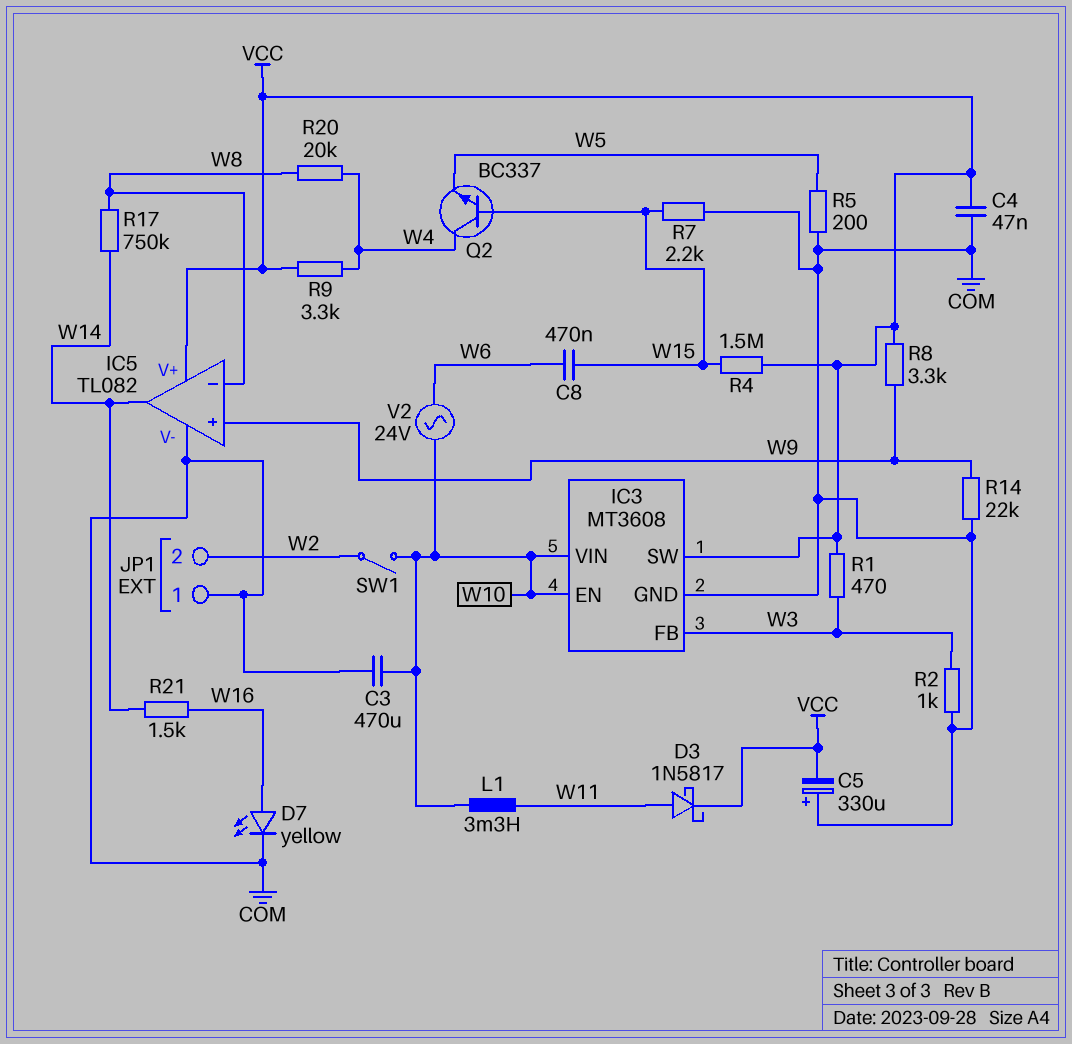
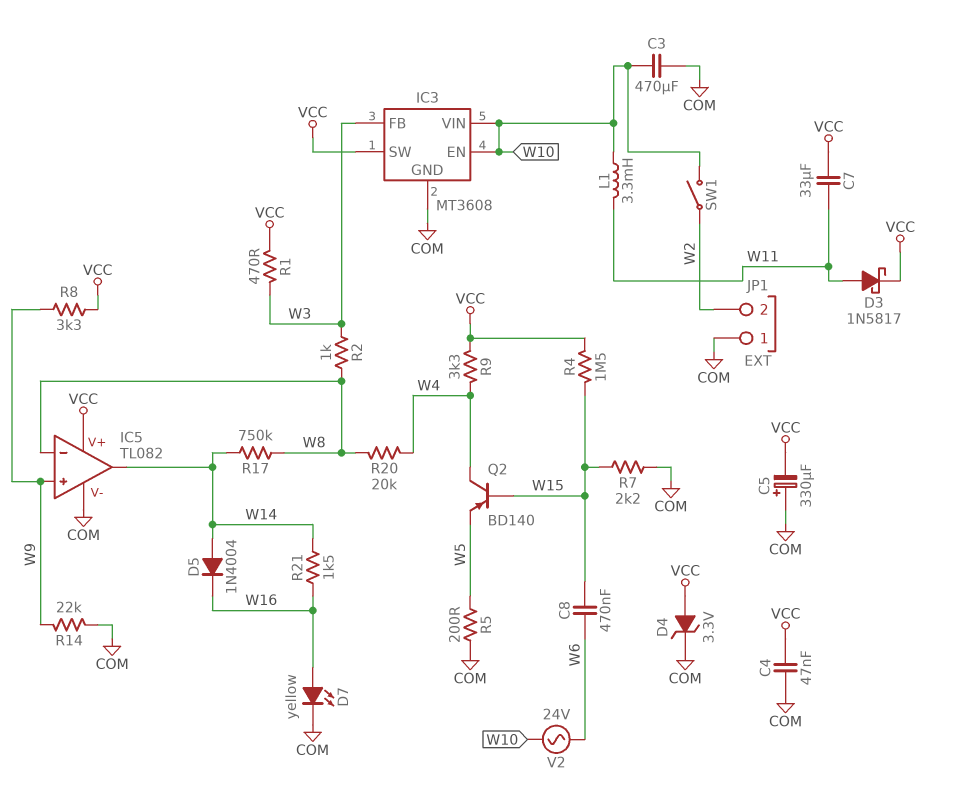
C7: none -> 33uF (VCC, W11)
D4: none -> zener 3.3V (A VCC, K COM)
D5: none -> diode 1N4004 (A W14, K W16)
Q2: NPN BC337 (B W15, C W4, E W5) -> PNP BD140 (B W15, C W4, E W5)
R2: 1k (COM, W3) -> 1k (W3, W8)

